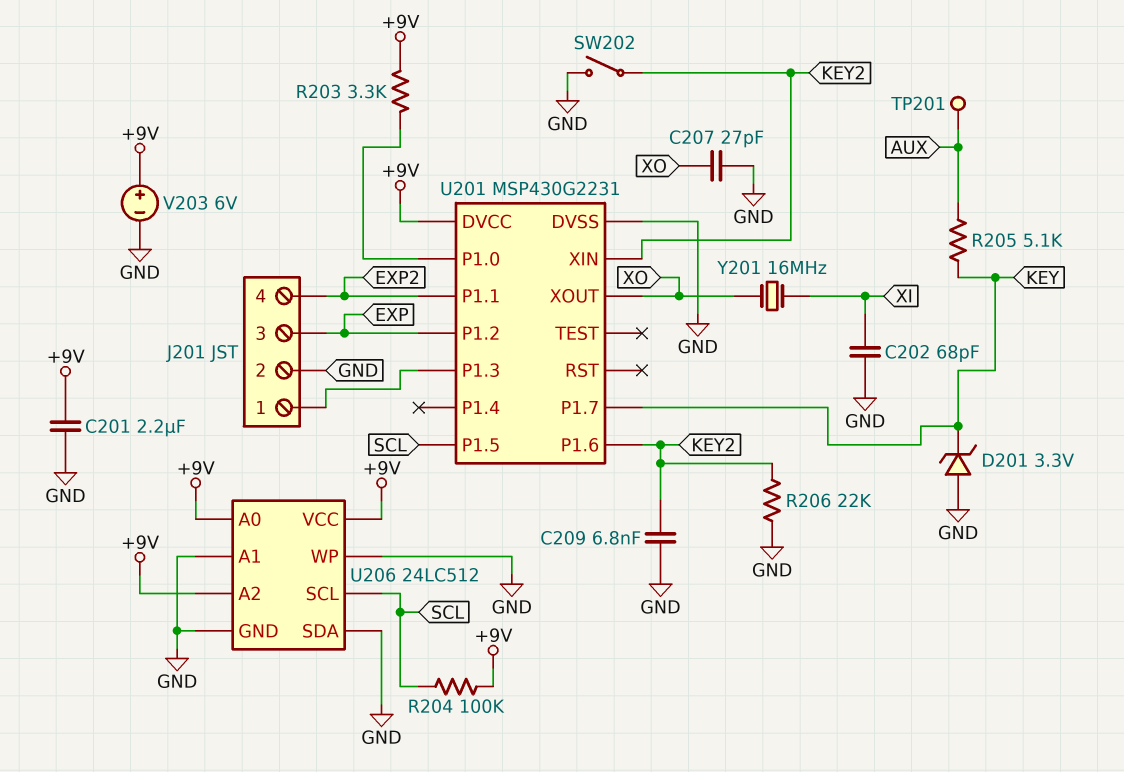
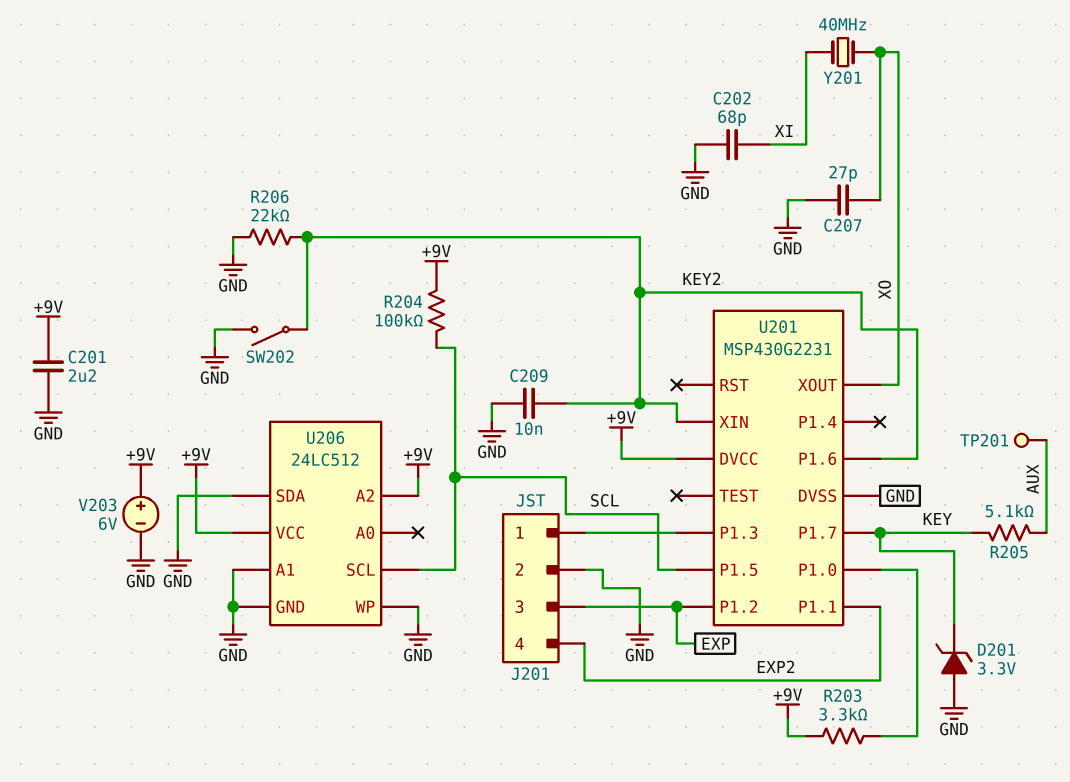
C209: 6.8nF (GND, KEY2) -> 10nF (GND, KEY2)
U206 pin A0: +9V -> none
Y201: 16MHz (XI, XO) -> 40MHz (XI, XO)

